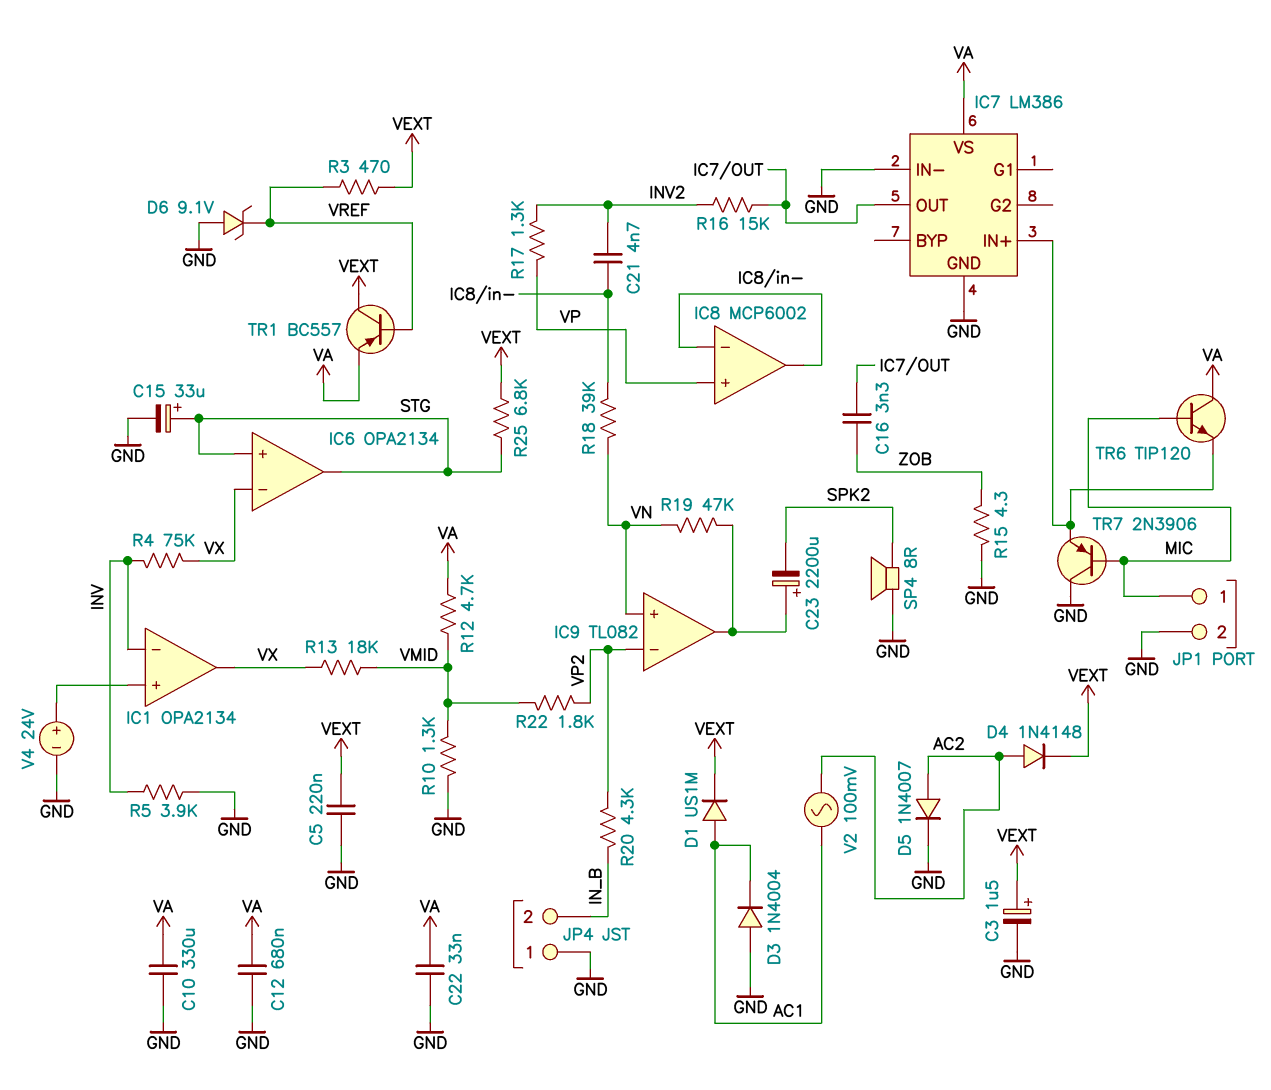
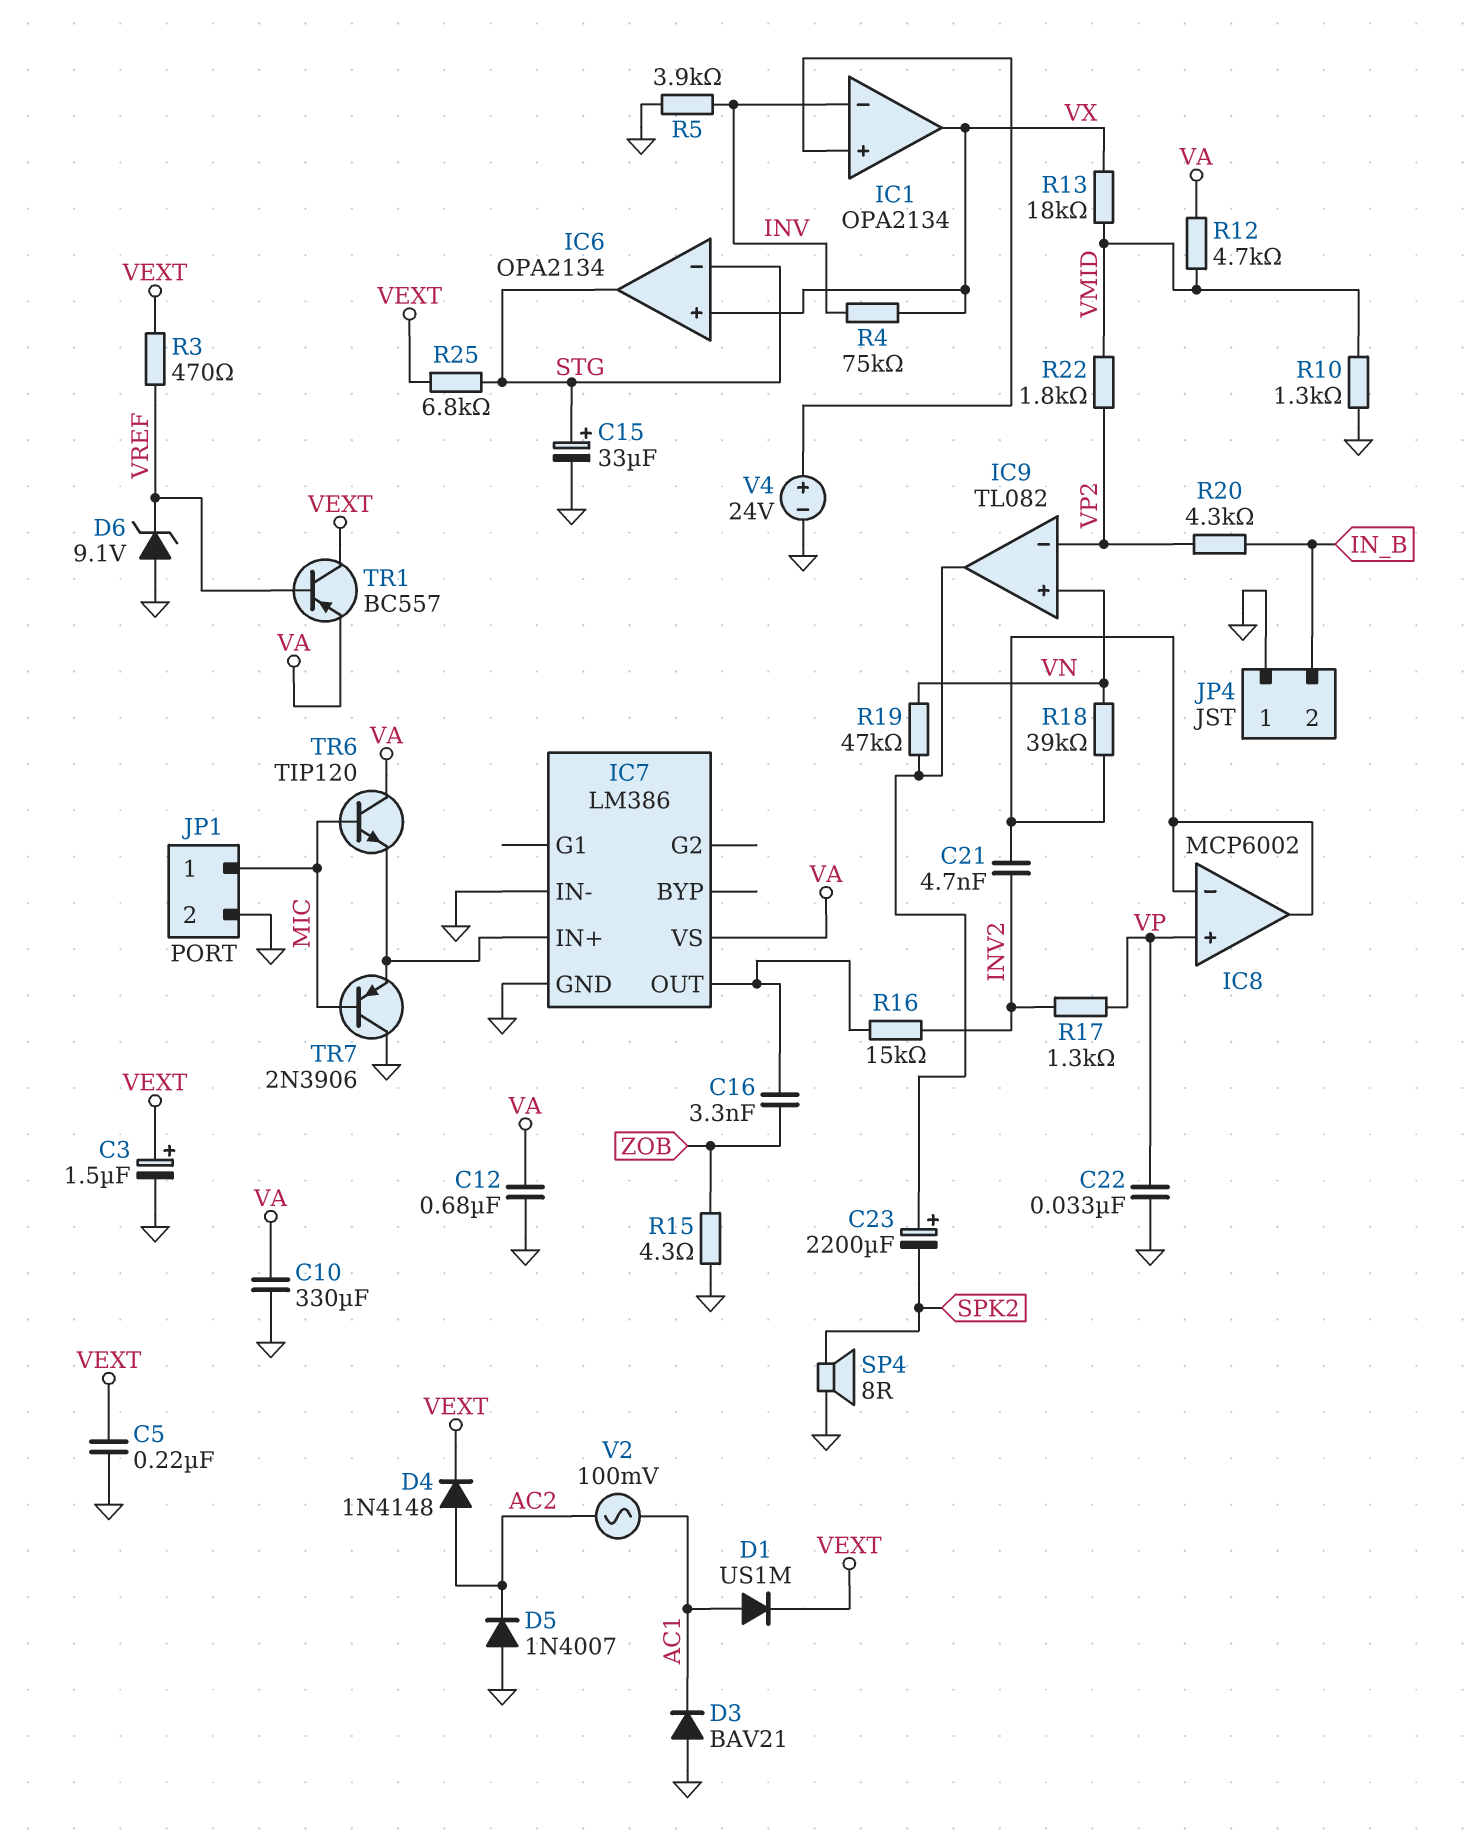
C22: 33nF (GND, VA) -> 33nF (GND, VP)
D3: diode 1N4004 (A GND, K AC1) -> diode BAV21 (A GND, K AC1)
D5: diode 1N4007 (A AC2, K GND) -> diode 1N4007 (A GND, K AC2)
IC6 pin in+: STG -> VX
IC6 pin in-: VX -> STG

